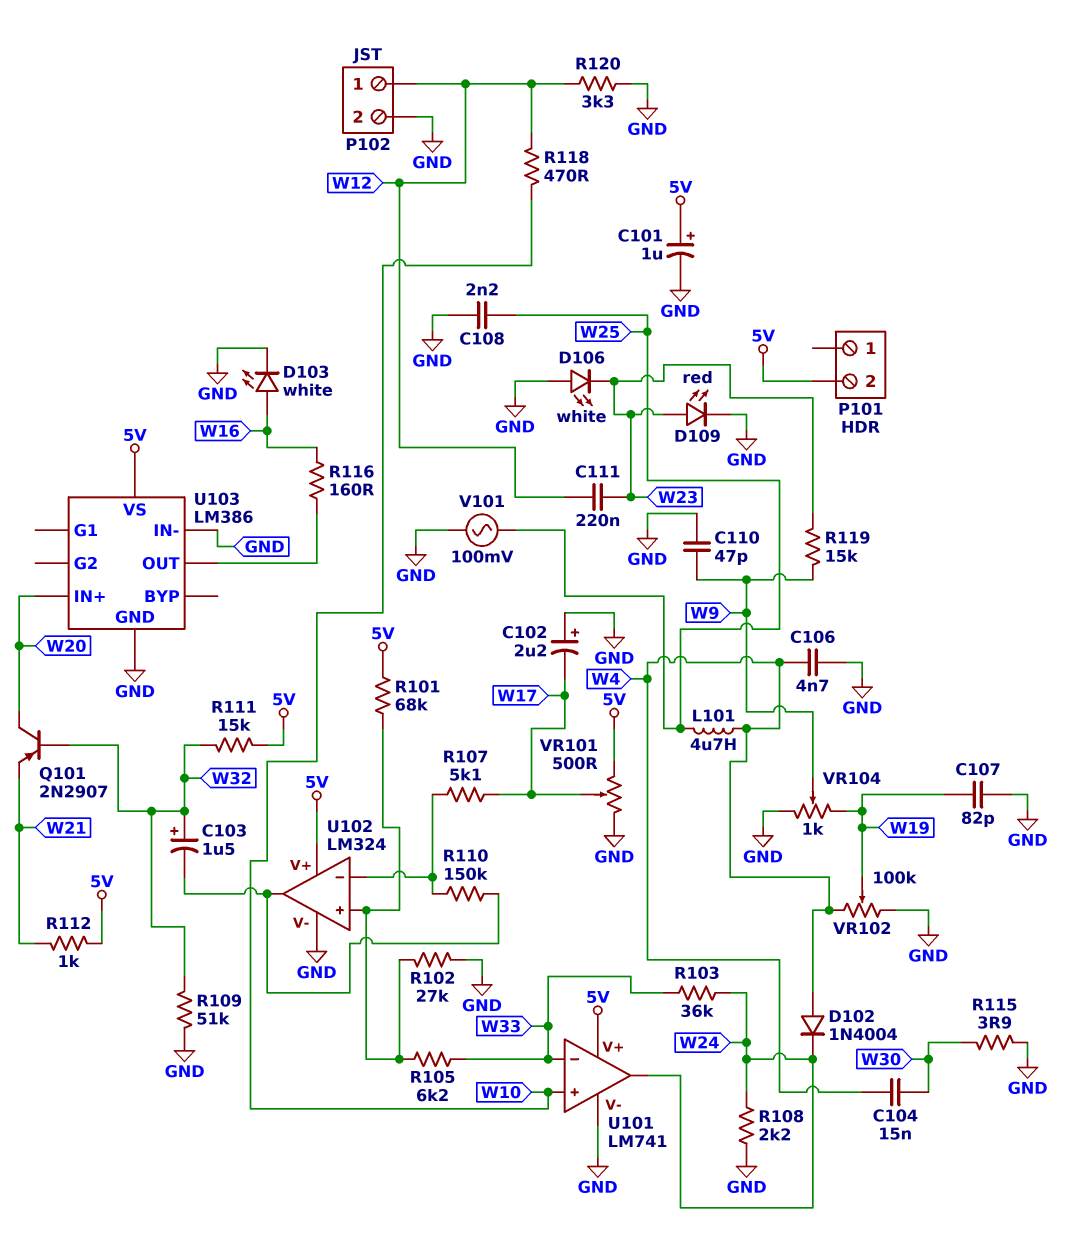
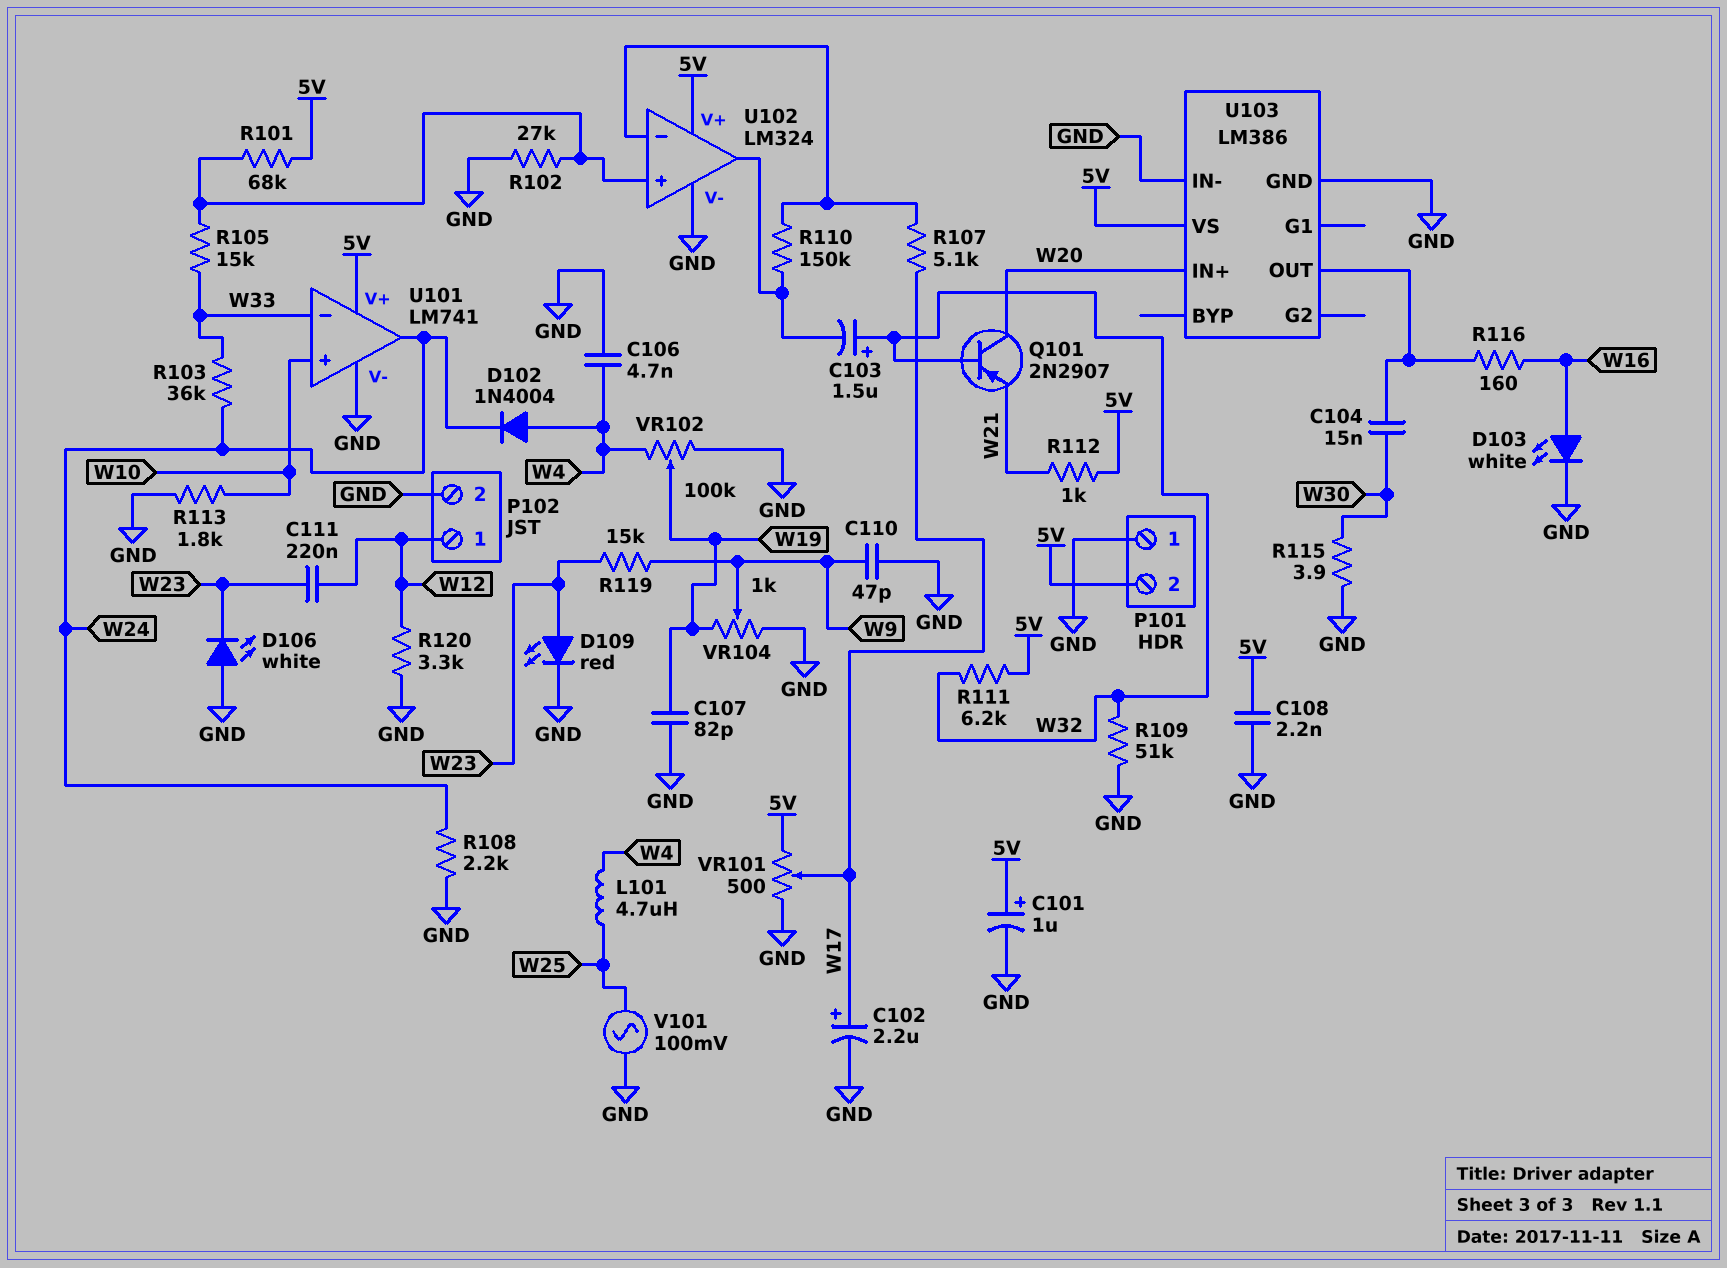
C102: 2.2uF (plus GND, minus W17) -> 2.2uF (plus W17, minus GND)
C104: 15nF (W4, W30) -> 15nF (U103/OUT, W30)
C108: 2.2nF (GND, W25) -> 2.2nF (5V, GND)
P101 pin 1: none -> GND
R105: 6.2k (U102/in+, W33) -> 15k (U102/in+, W33)
R111: 15k (5V, W32) -> 6.2k (5V, W32)
R113: none -> 1.8k (GND, W10)
R118: 470 (W10, W12) -> none

